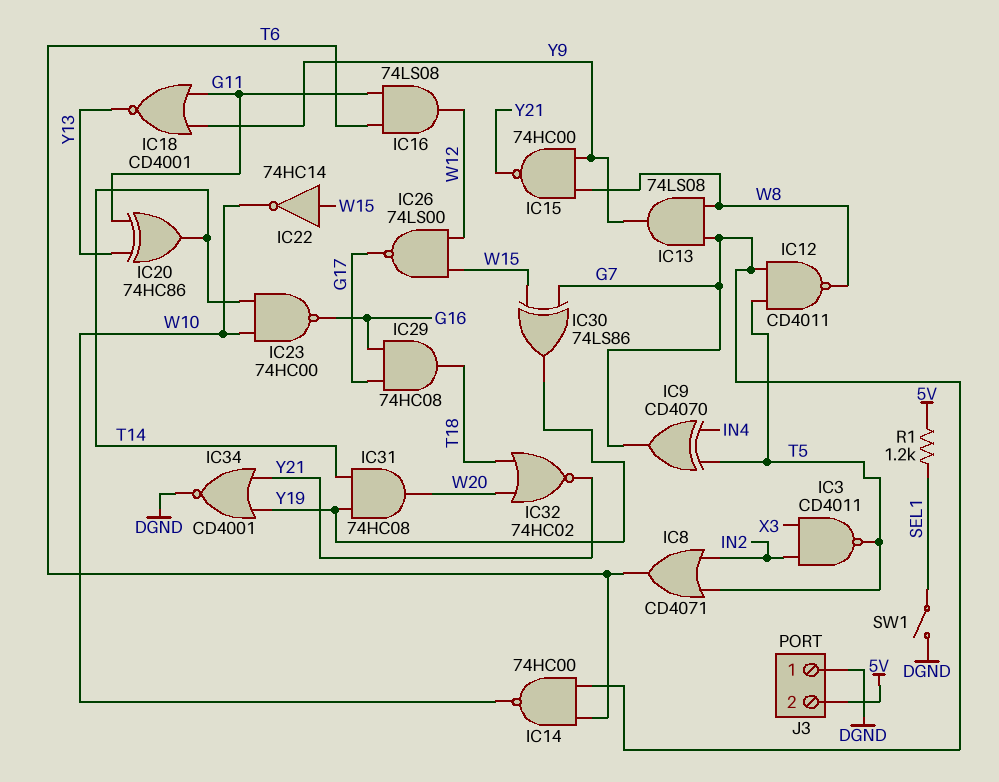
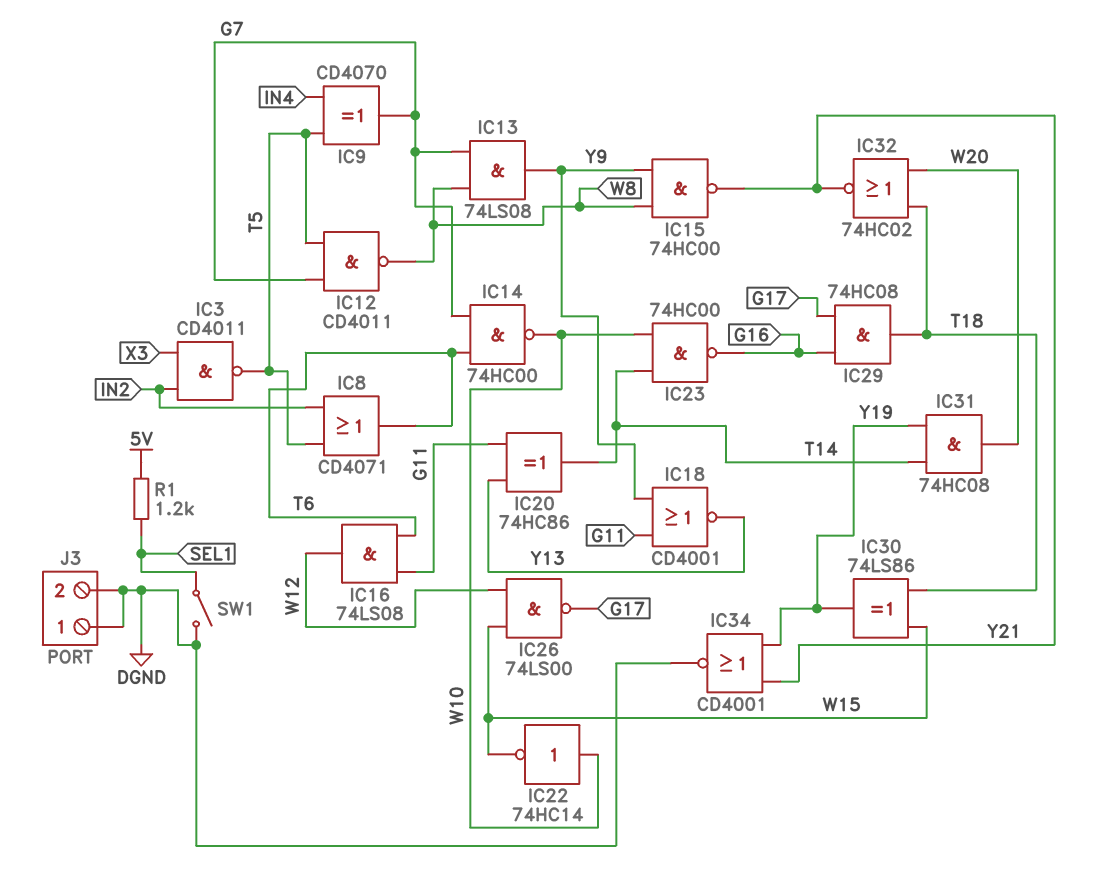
IC22: NOT 74HC14 (in W15, out W10) -> NOT 74HC14 (in W10, out W15)
IC30: XOR 74LS86 (in G7, in W15, out Y19) -> XOR 74LS86 (in T18, in W15, out Y19)
J3 pin 2: 5V -> DGND

